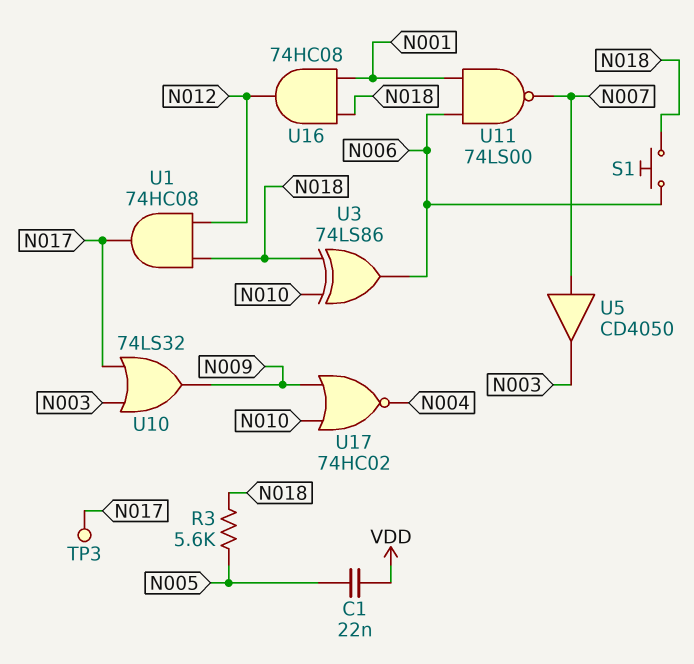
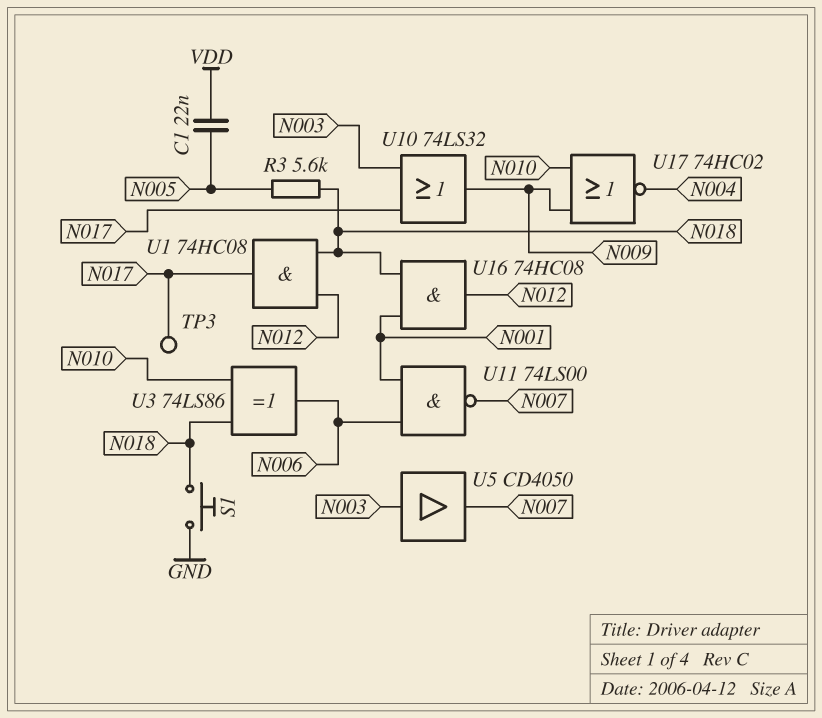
S1: button (N006, N018) -> button (GND, N018)
U5: buffer CD4050 (in N007, out N003) -> buffer CD4050 (in N003, out N007)

